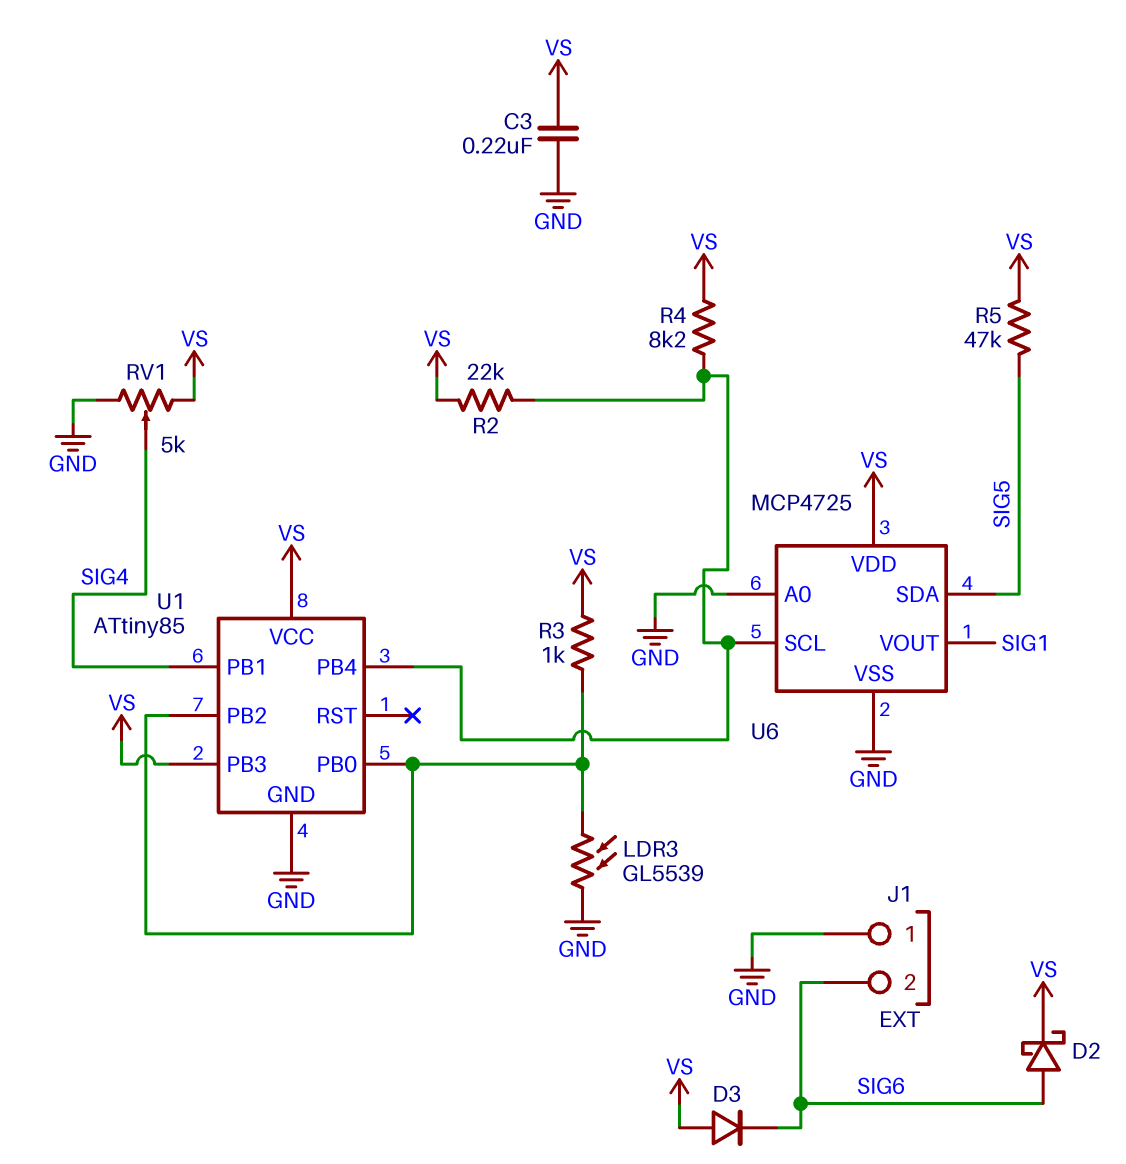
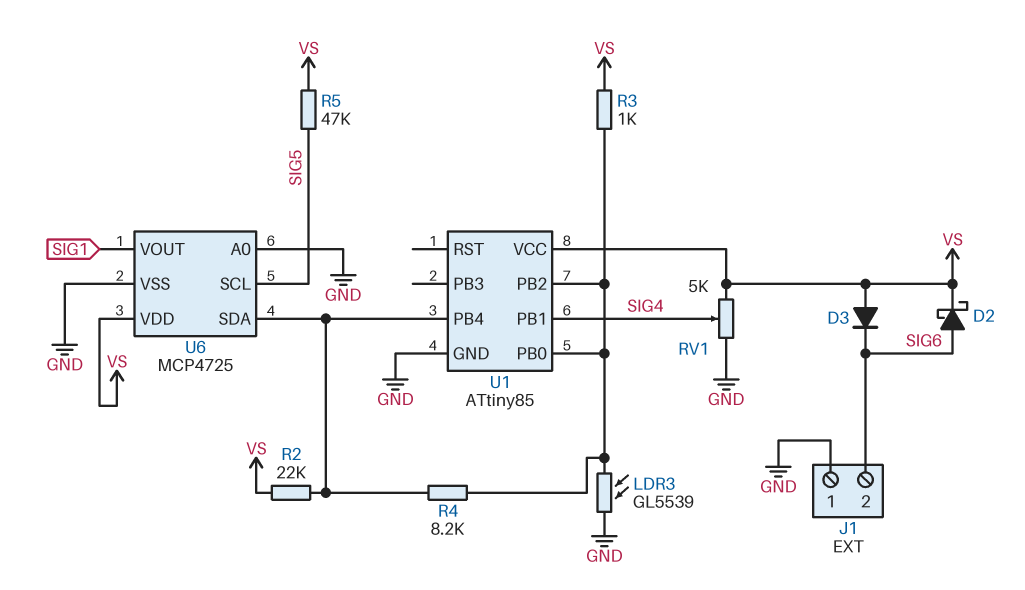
C3: 220nF (GND, VS) -> none
R4: 8.2k (U1/PB4, VS) -> 8.2k (U1/PB0, U1/PB4)
U1 pin PB3: VS -> none
U6 pin SCL: U1/PB4 -> SIG5
U6 pin SDA: SIG5 -> U1/PB4

